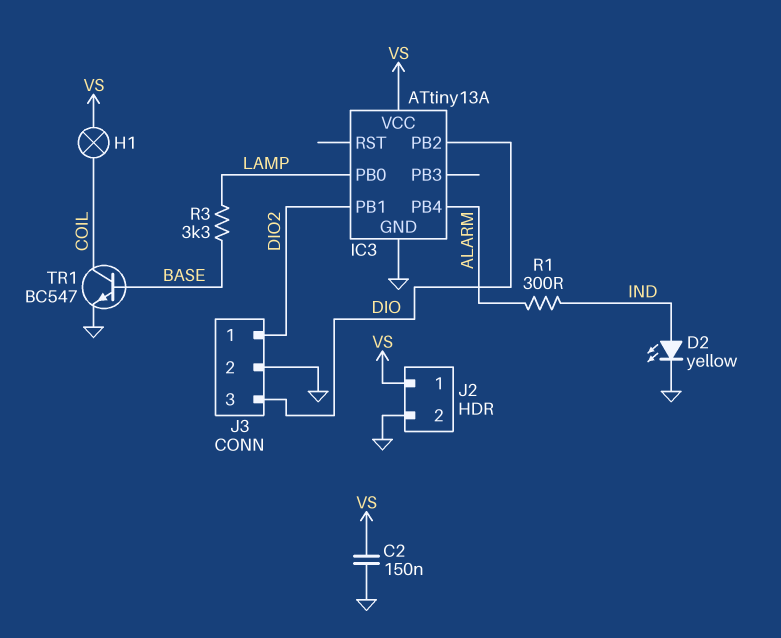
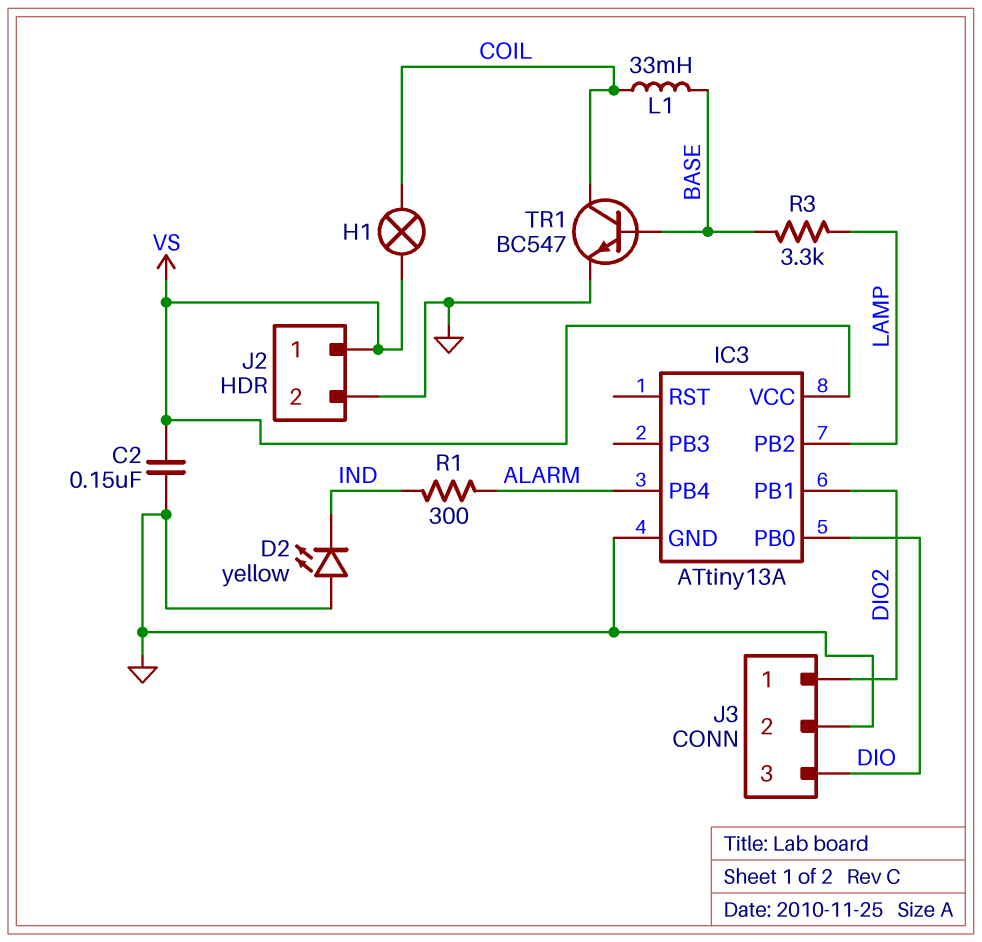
D2: LED yellow (A IND, K GND) -> LED yellow (A GND, K IND)
IC3 pin PB0: LAMP -> DIO
IC3 pin PB2: DIO -> LAMP
L1: none -> 33mH (BASE, COIL)

